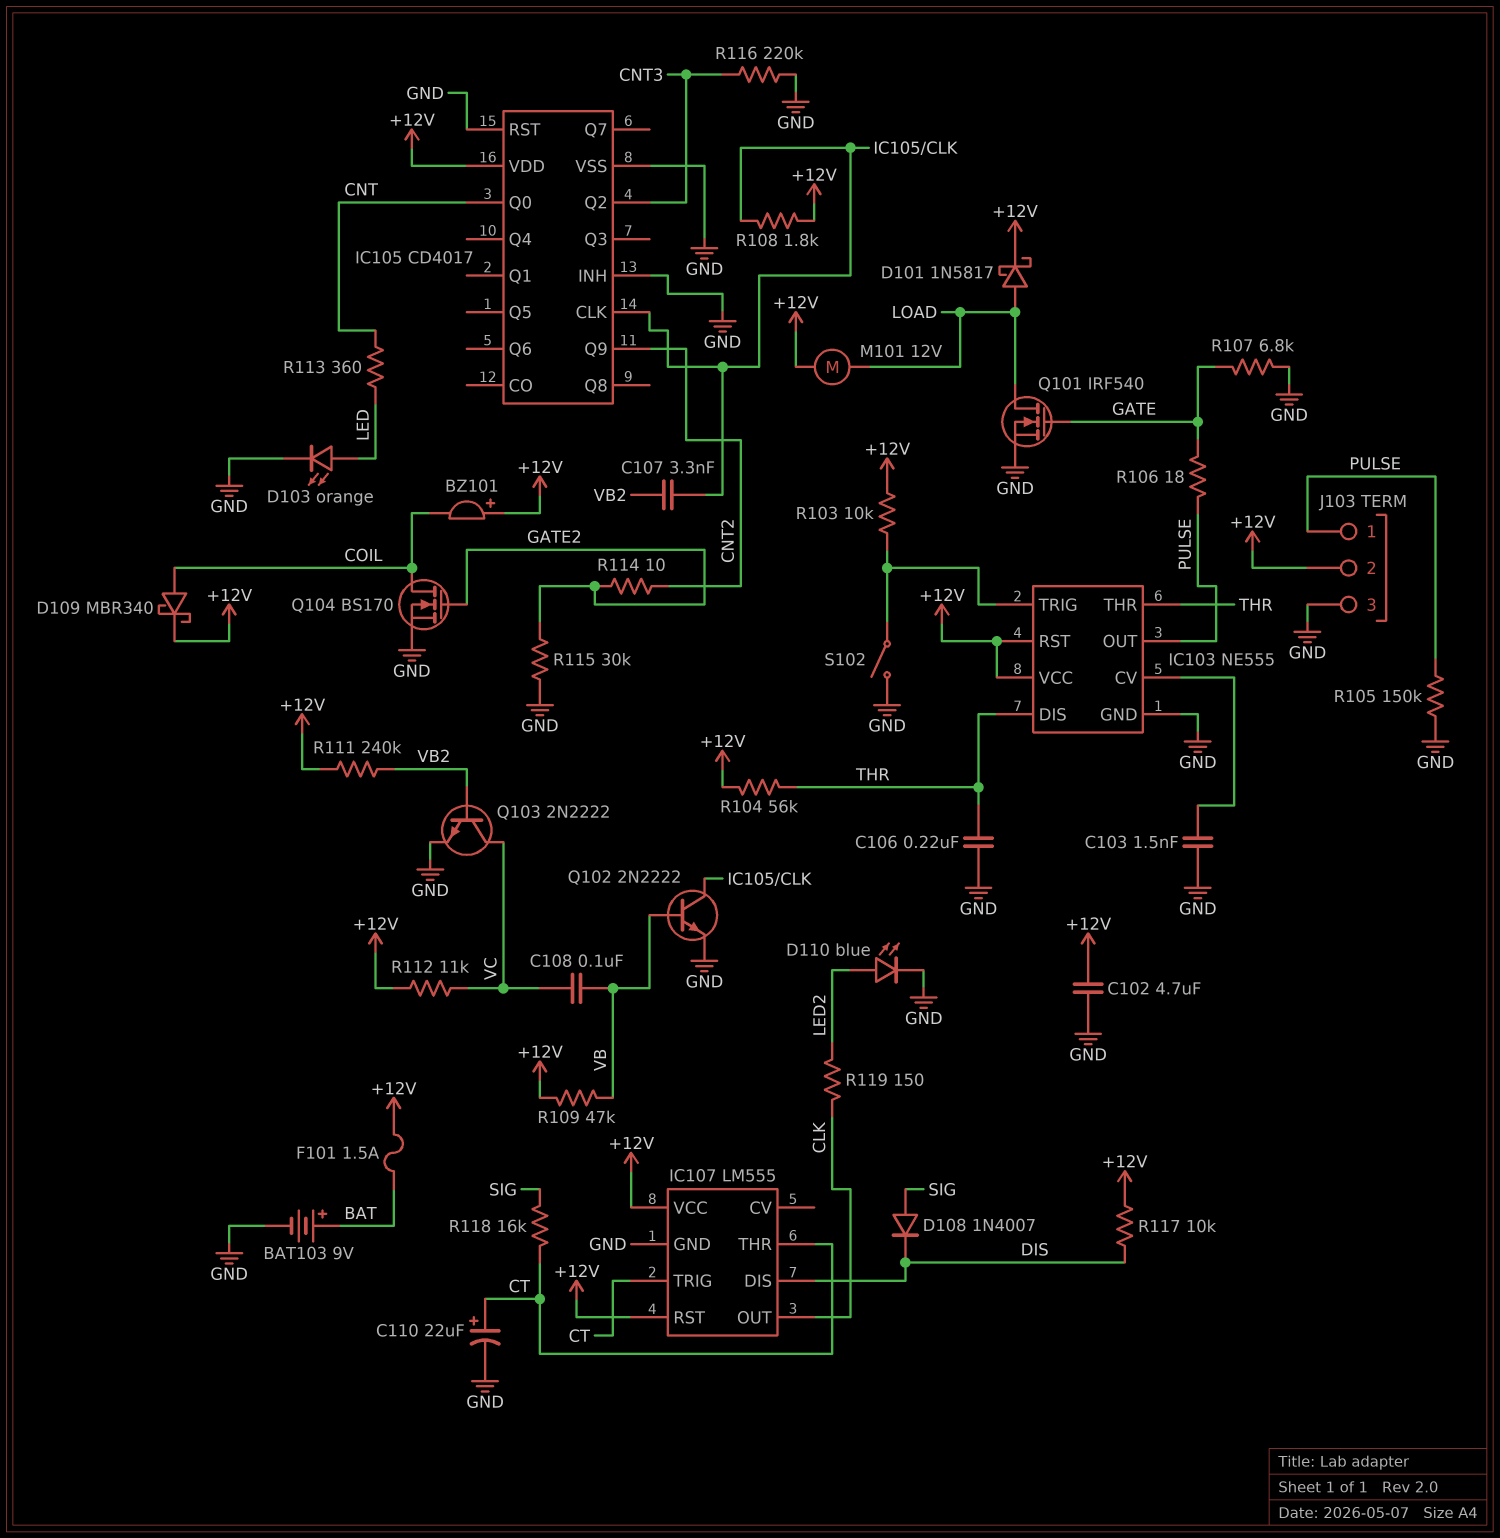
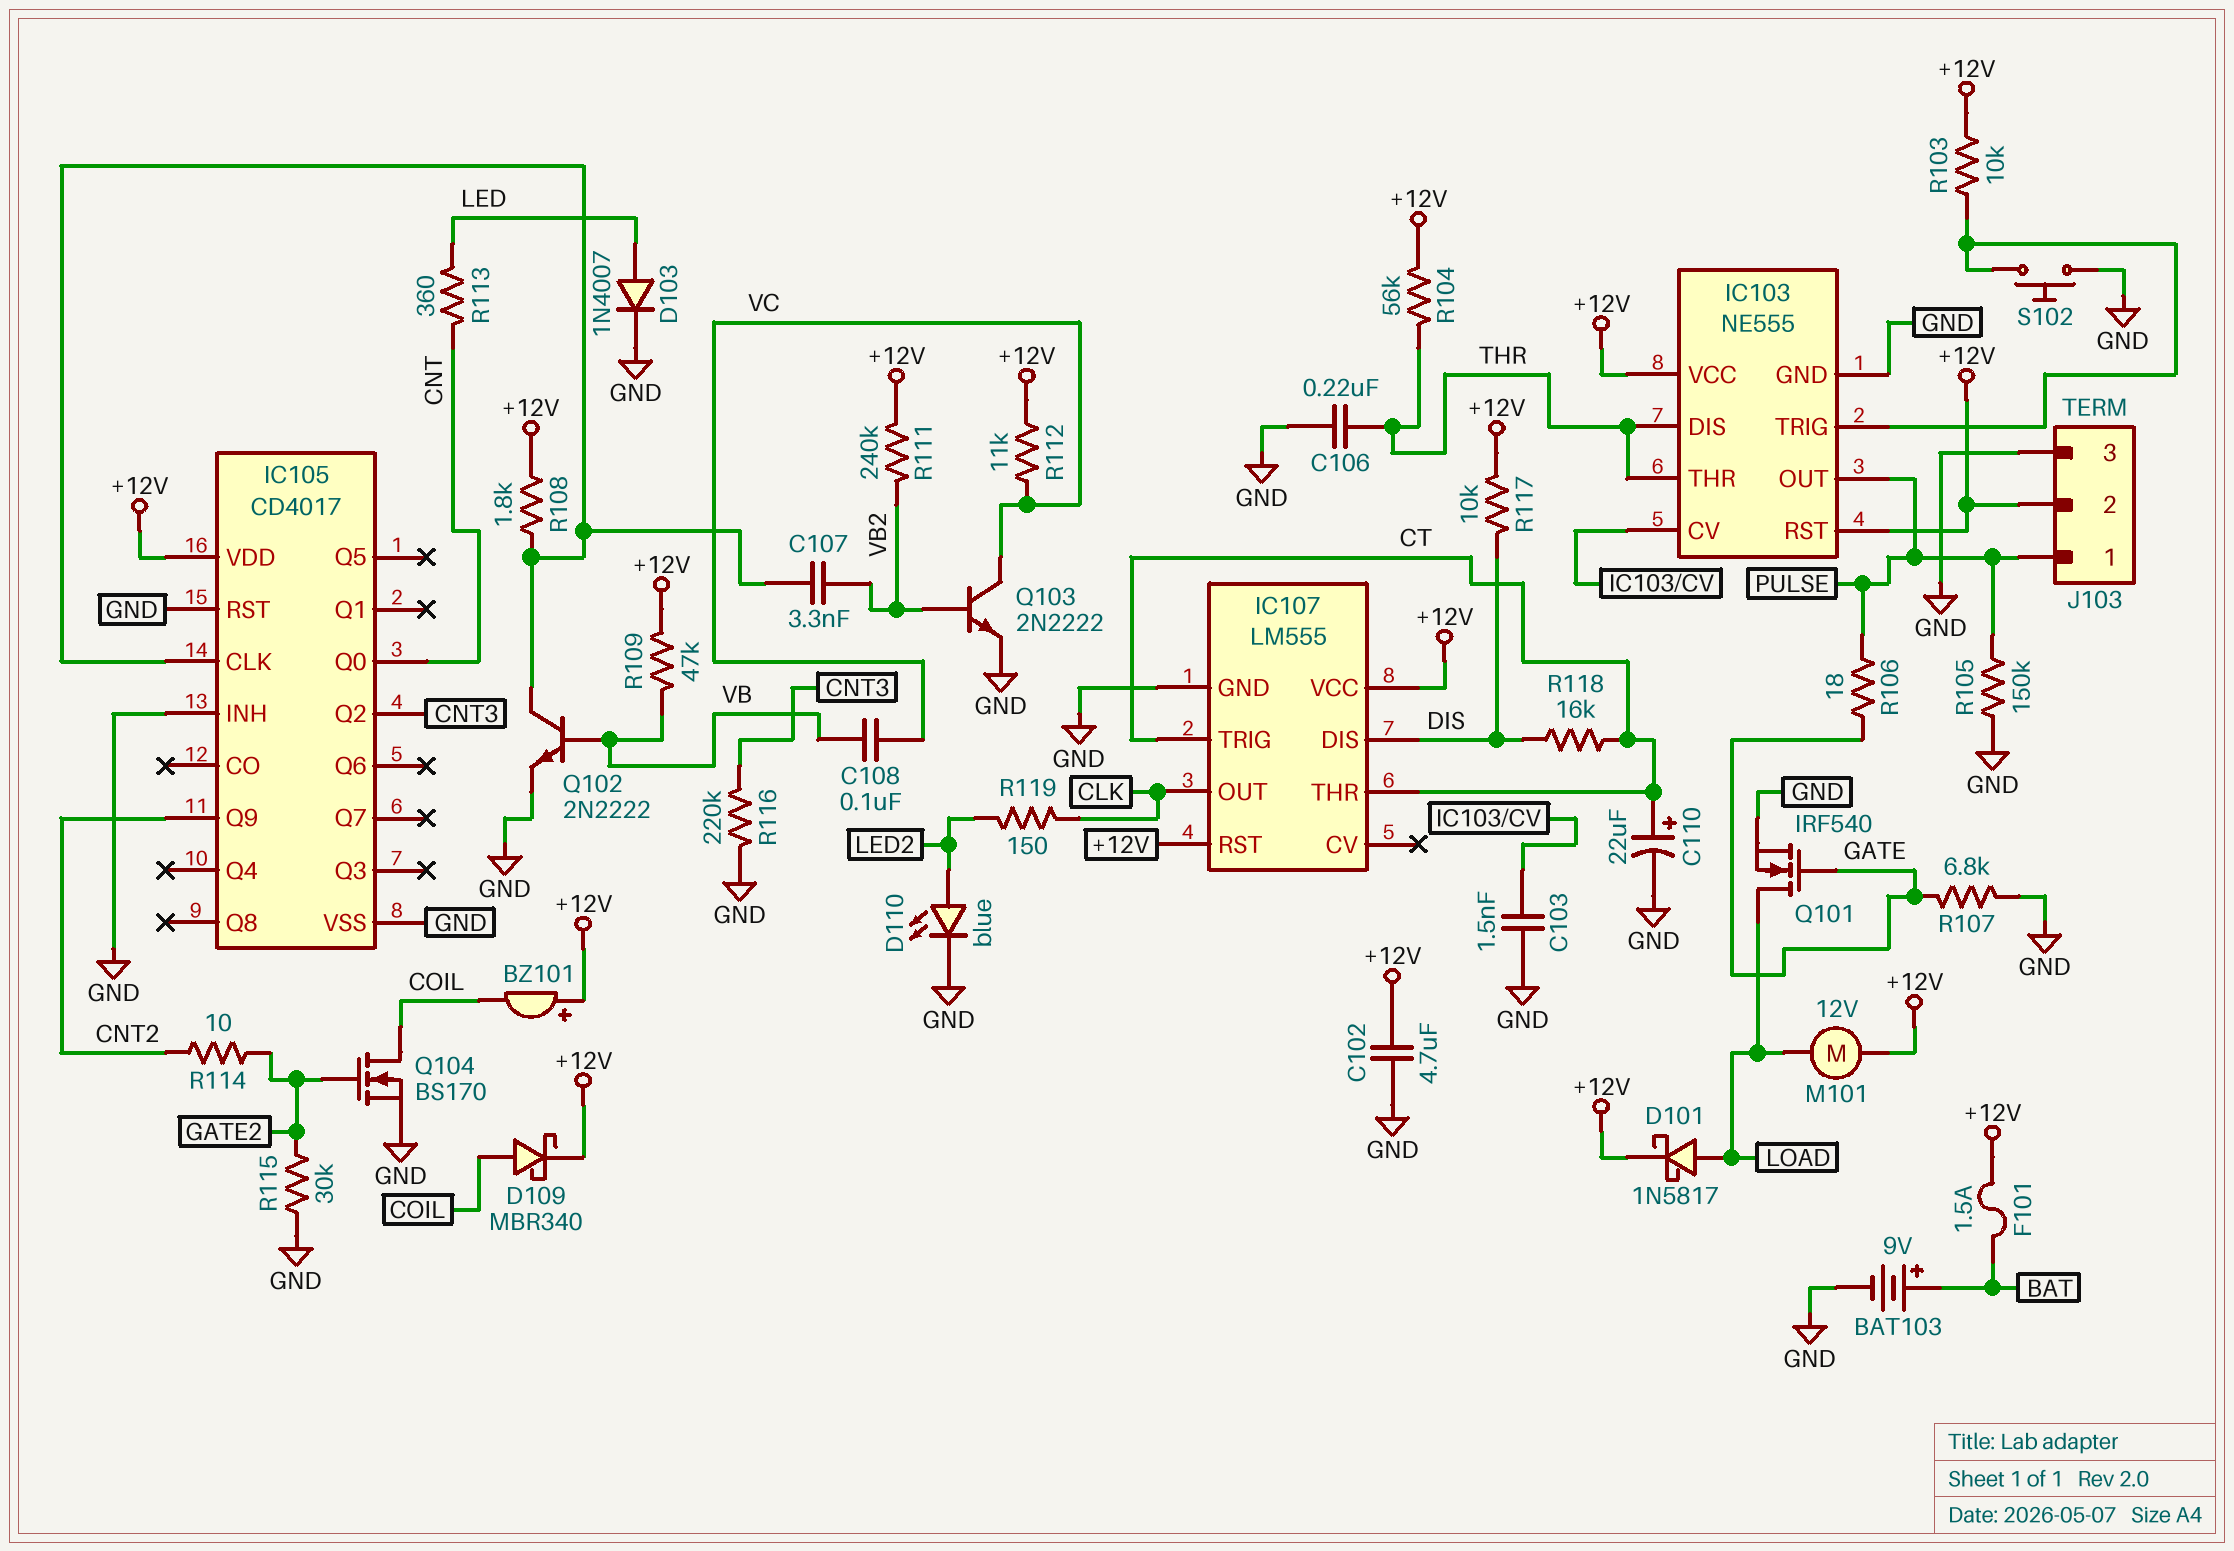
D103: LED orange (A LED, K GND) -> diode 1N4007 (A LED, K GND)
D108: diode 1N4007 (A SIG, K DIS) -> none
R118: 16k (CT, SIG) -> 16k (CT, DIS)
S102: switch (GND, IC103/TRIG) -> button (GND, IC103/TRIG)

